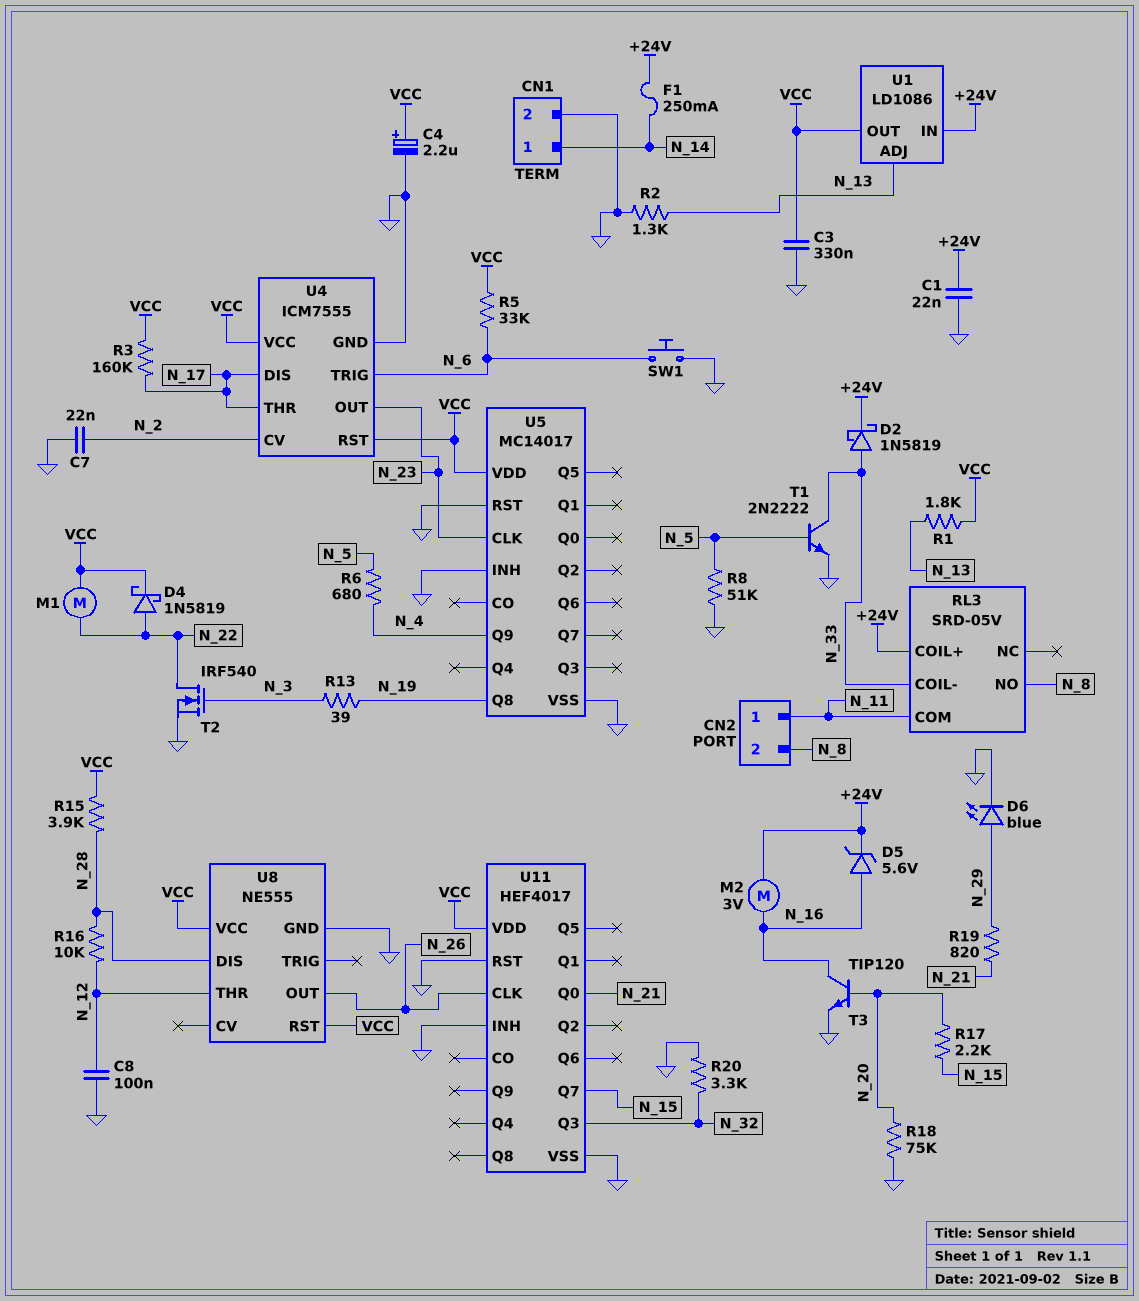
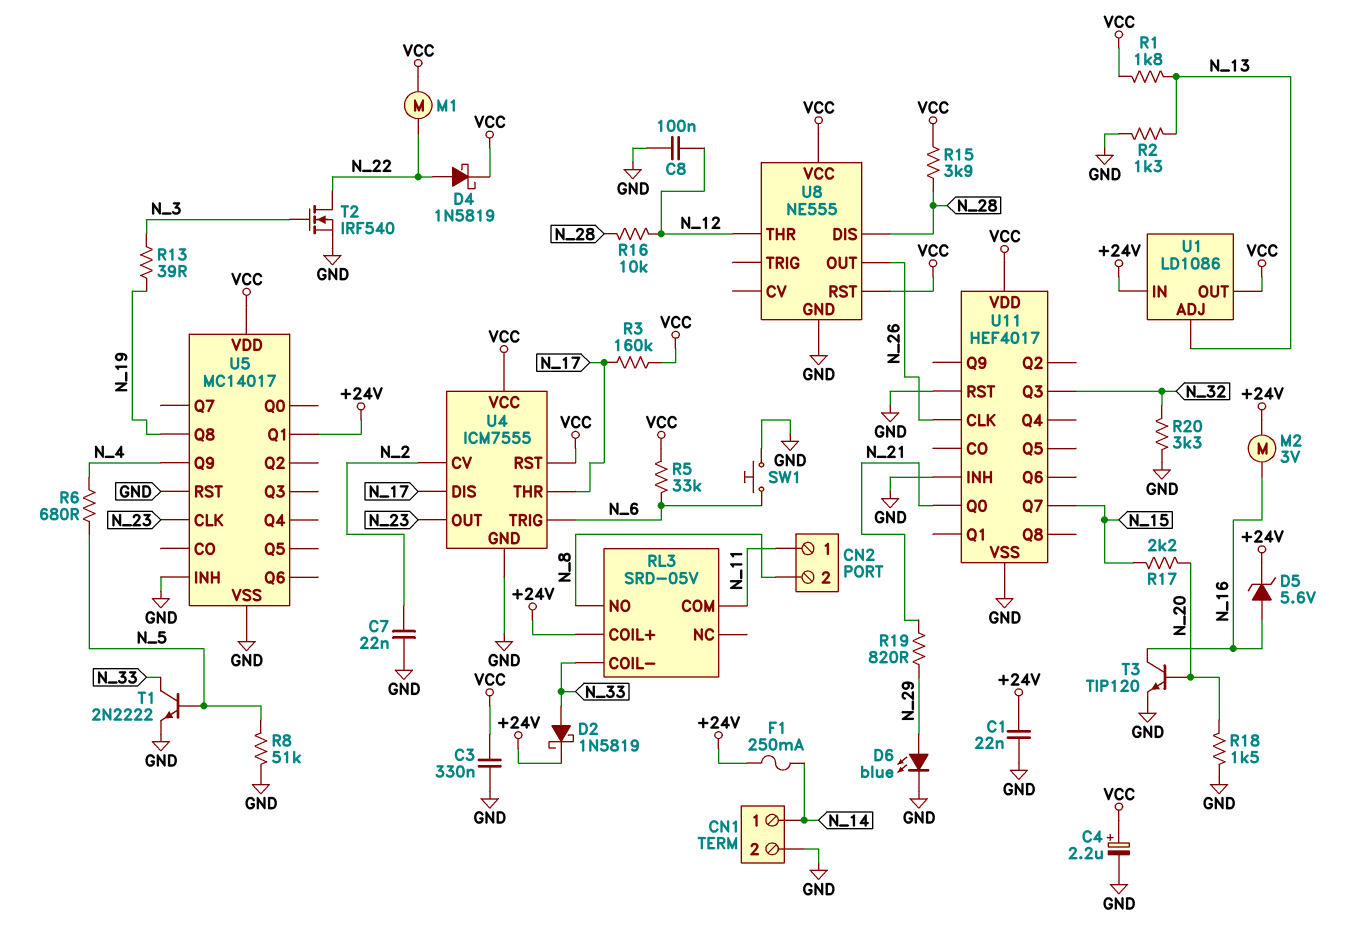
R18: 75k (GND, N_20) -> 1.5k (GND, N_20)
U5 pin Q1: none -> +24V

